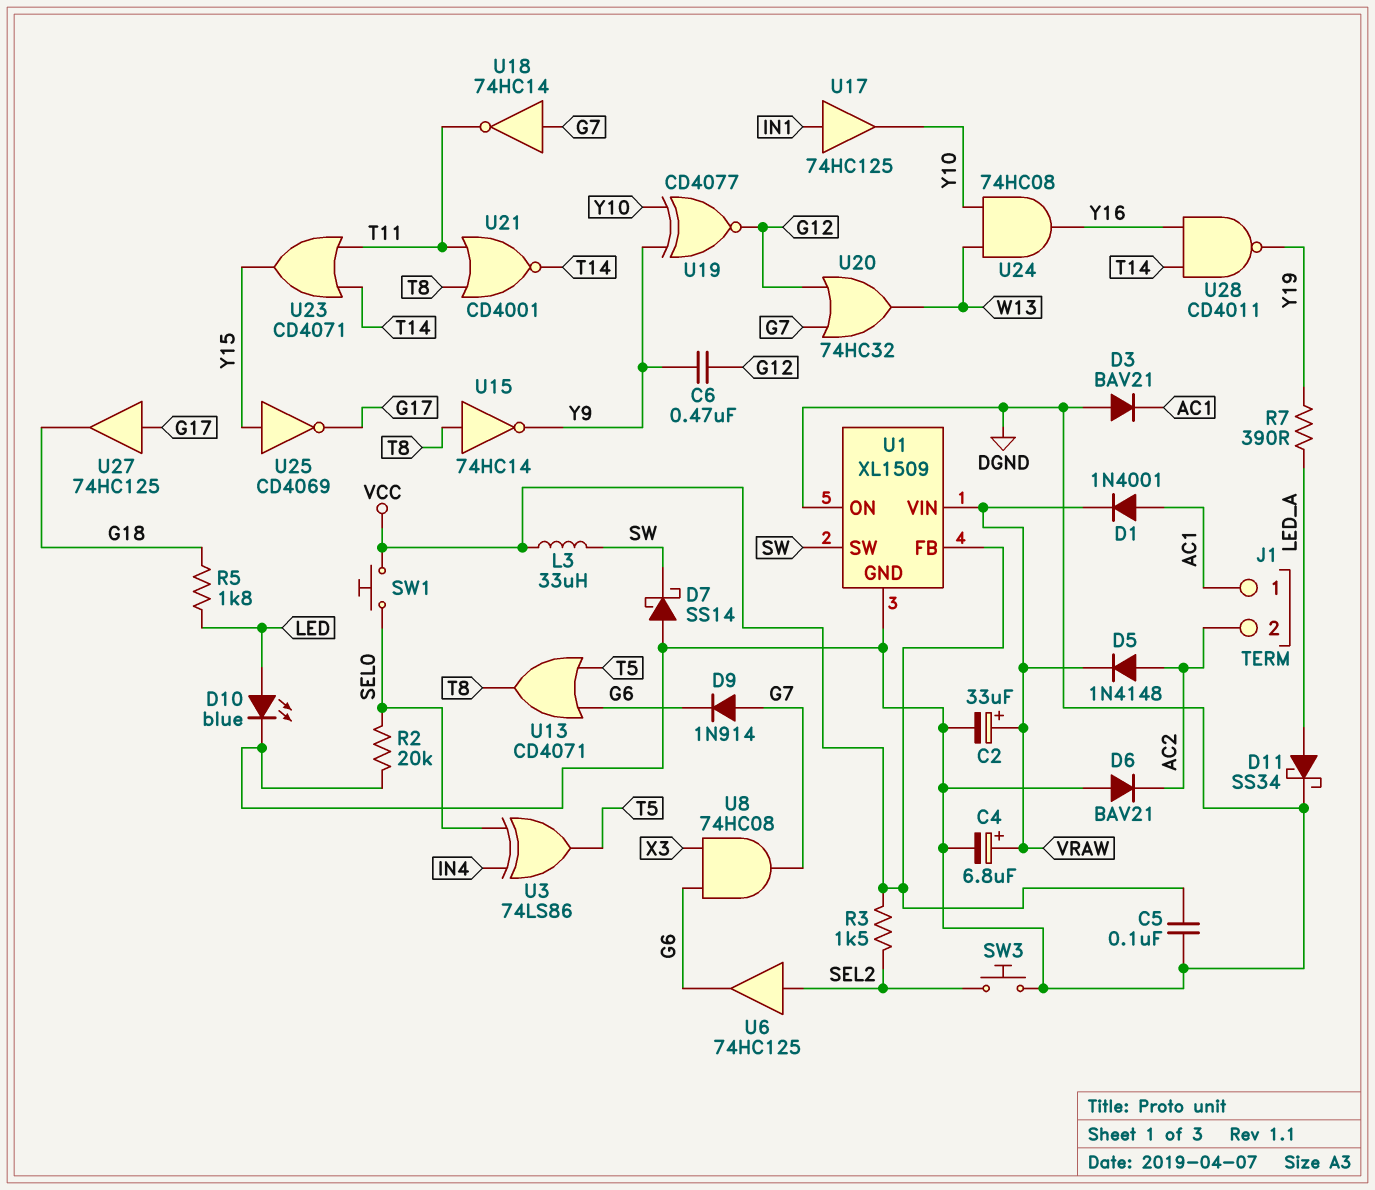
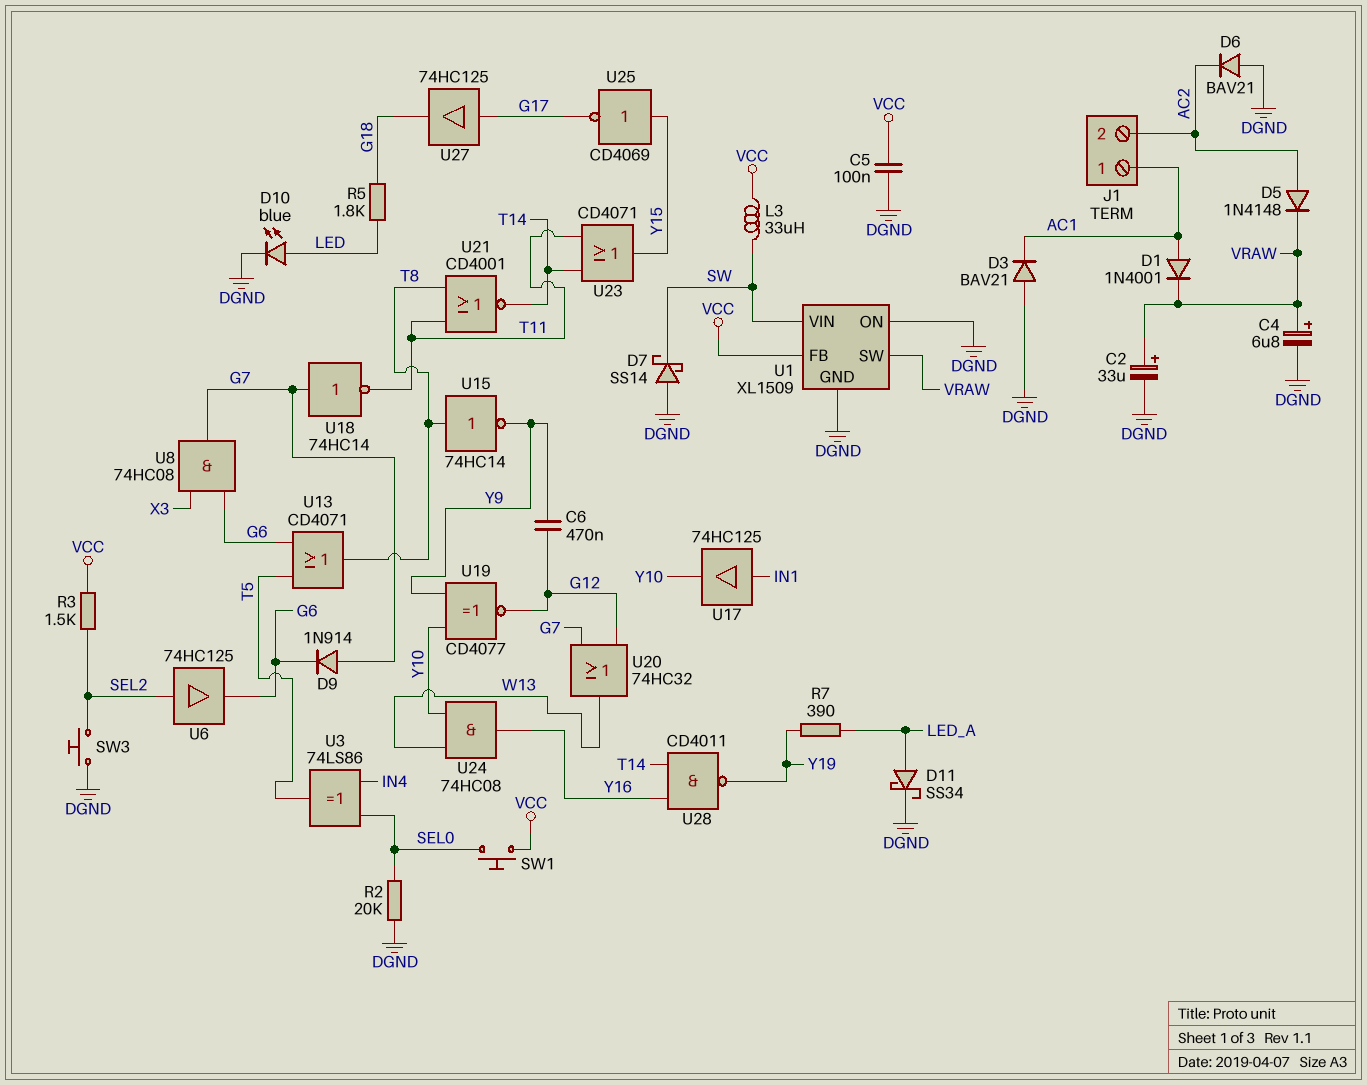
U1 pin SW: SW -> VRAW
U1 pin VIN: VRAW -> SW

